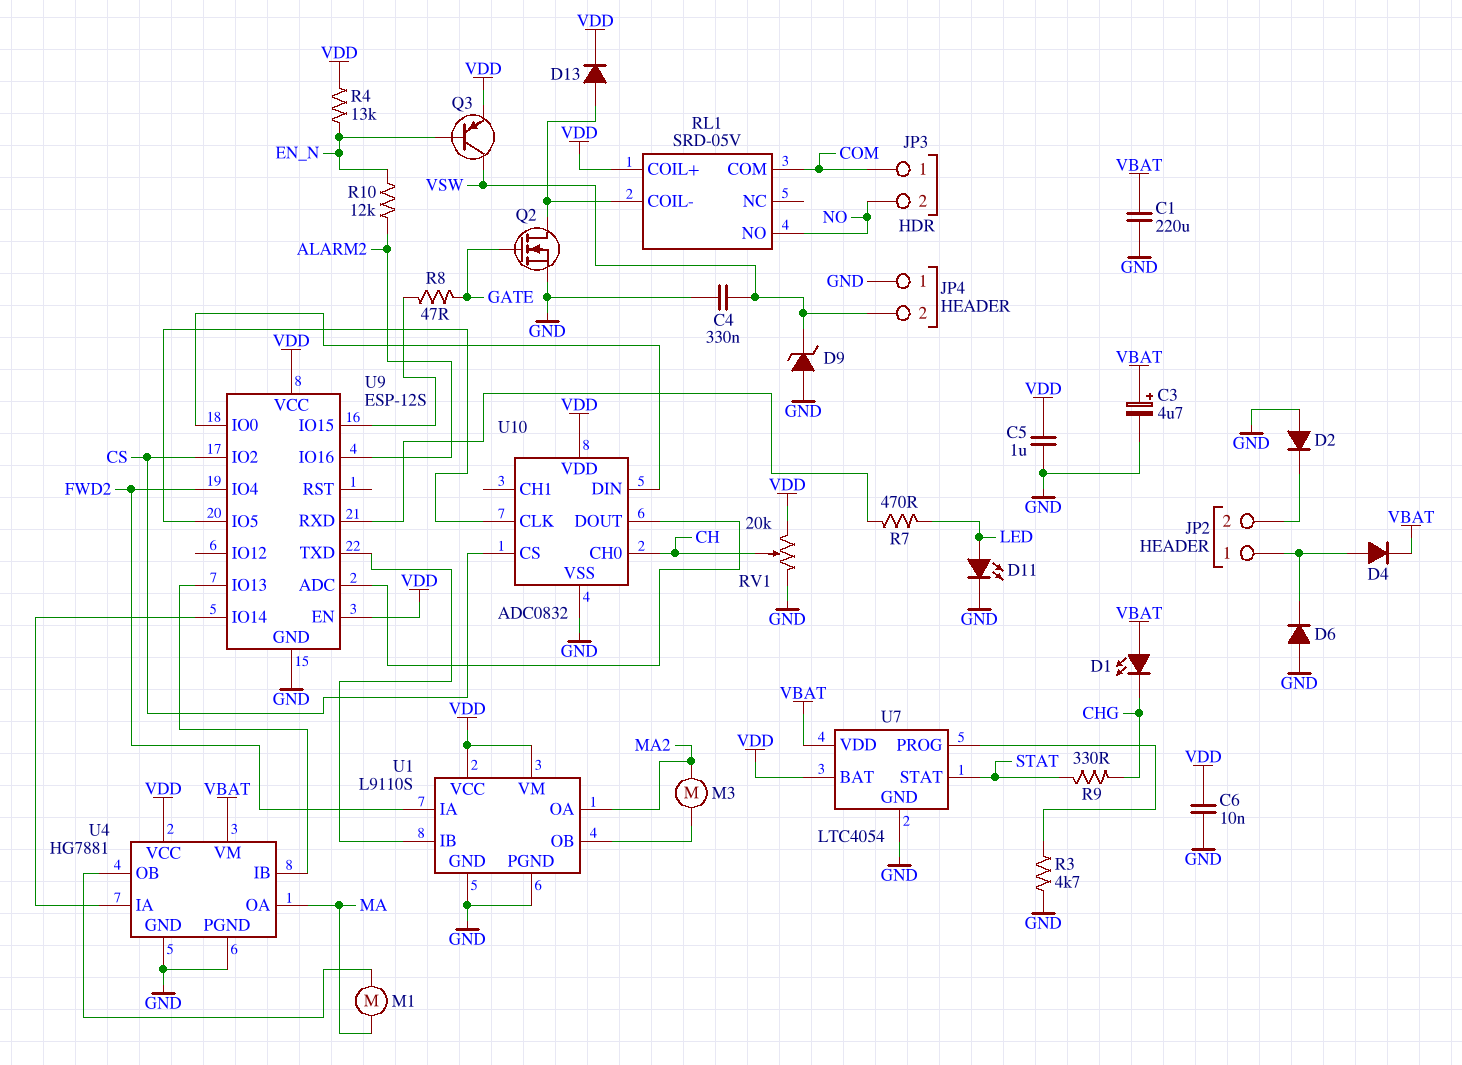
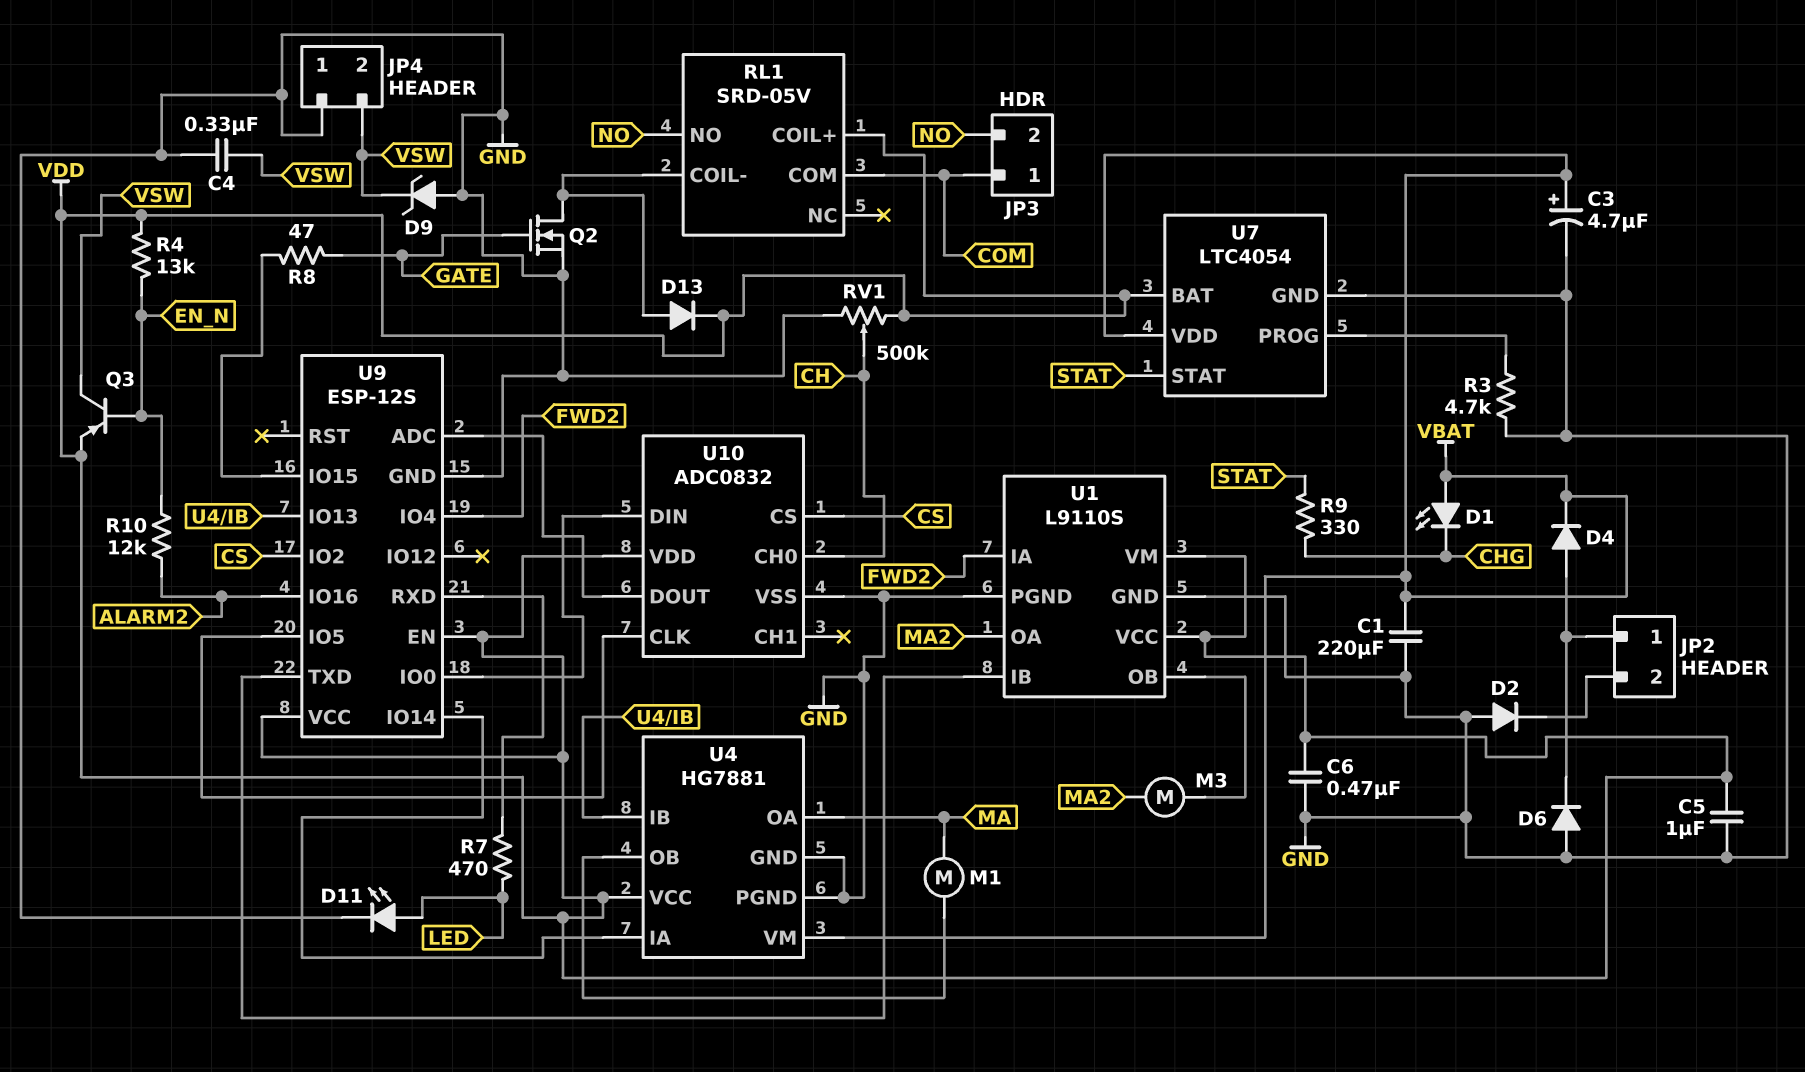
C6: 10nF (GND, VDD) -> 470nF (GND, VDD)
RV1: 20k (GND, VDD, wiper CH) -> 500k (GND, VDD, wiper CH)

